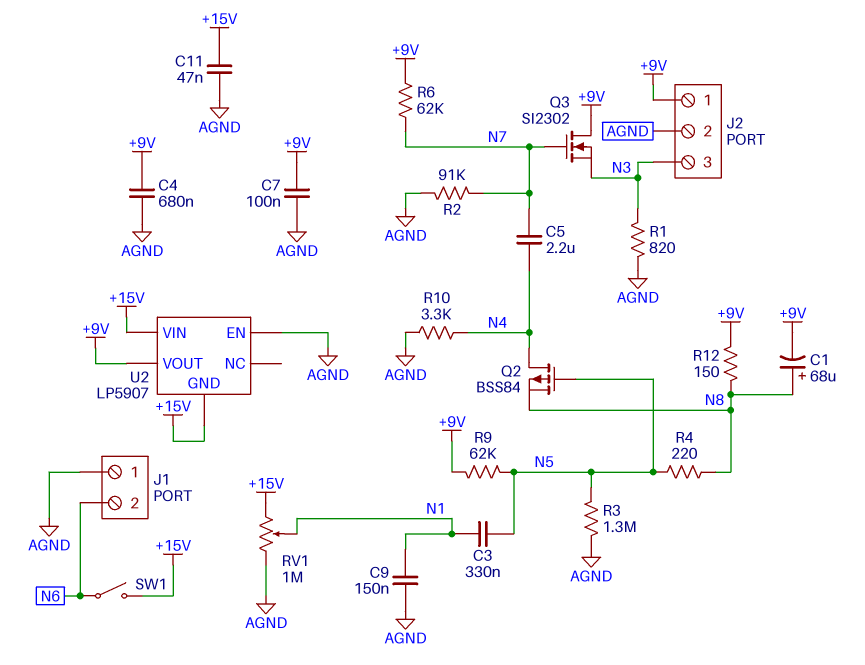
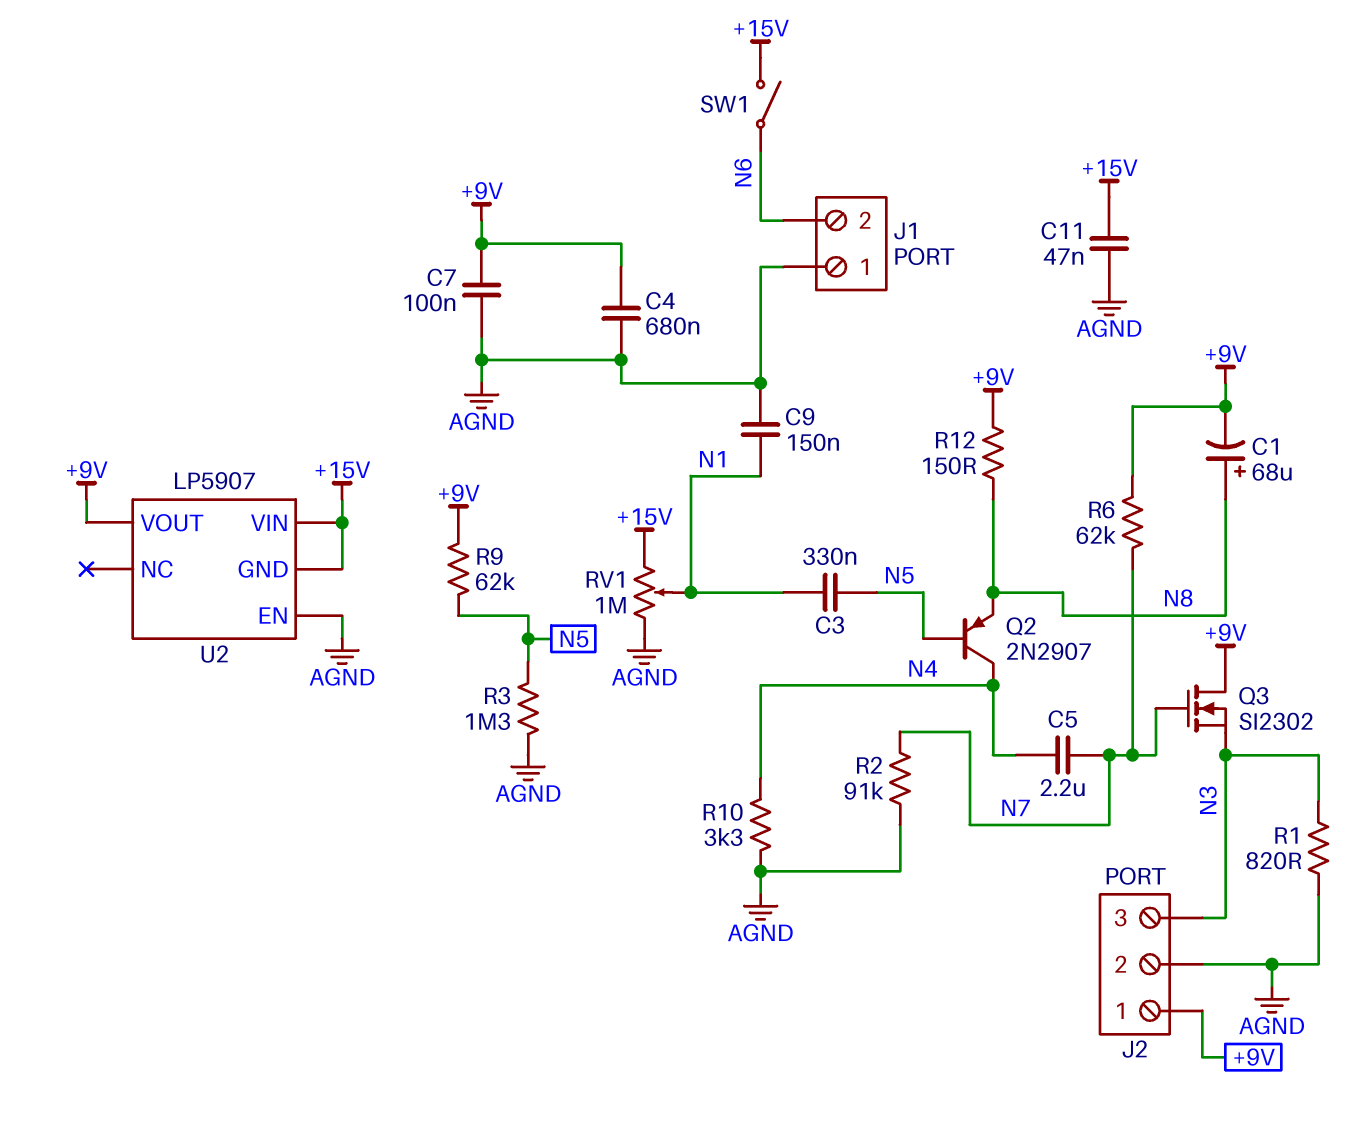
Q2: PMOS BSS84 (G N5, D N4, S N8) -> PNP 2N2907 (B N5, C N4, E N8)
R4: 220 (N5, N8) -> none

